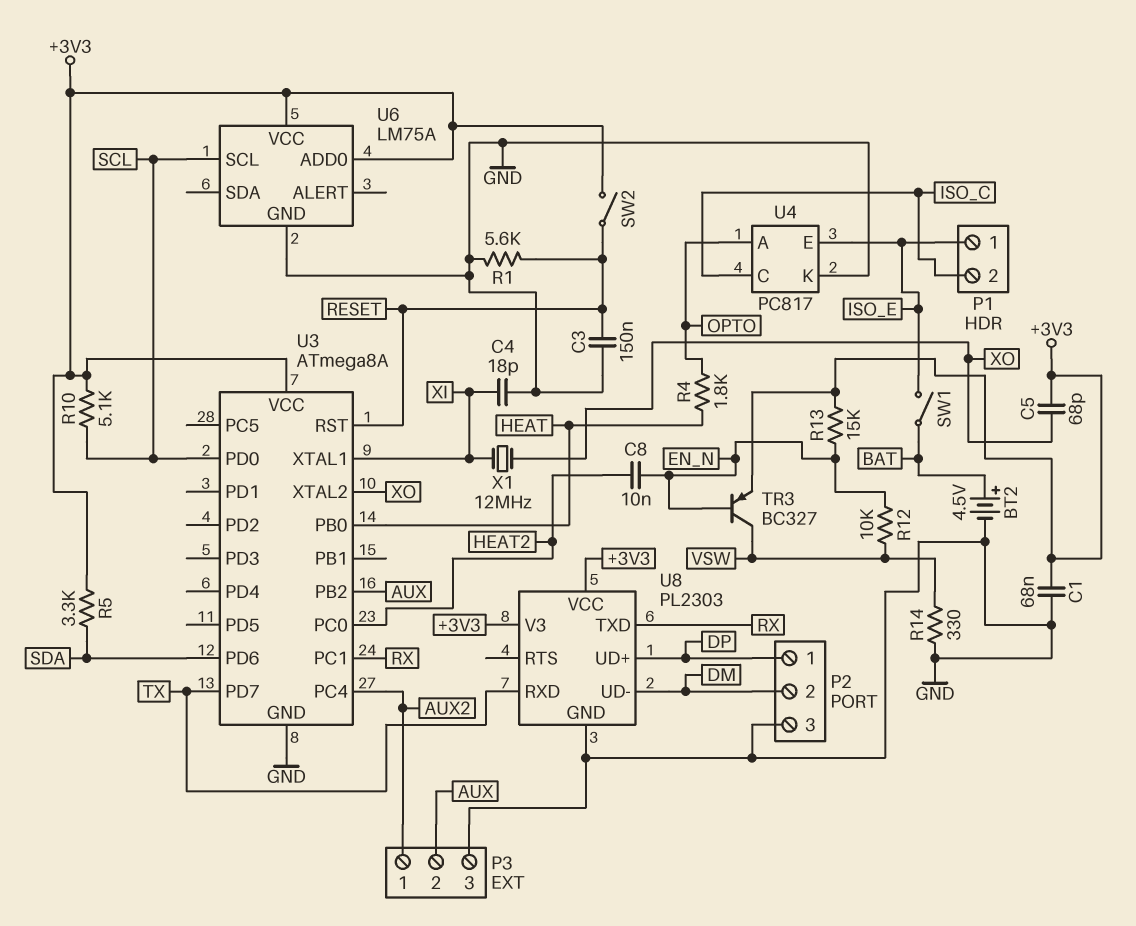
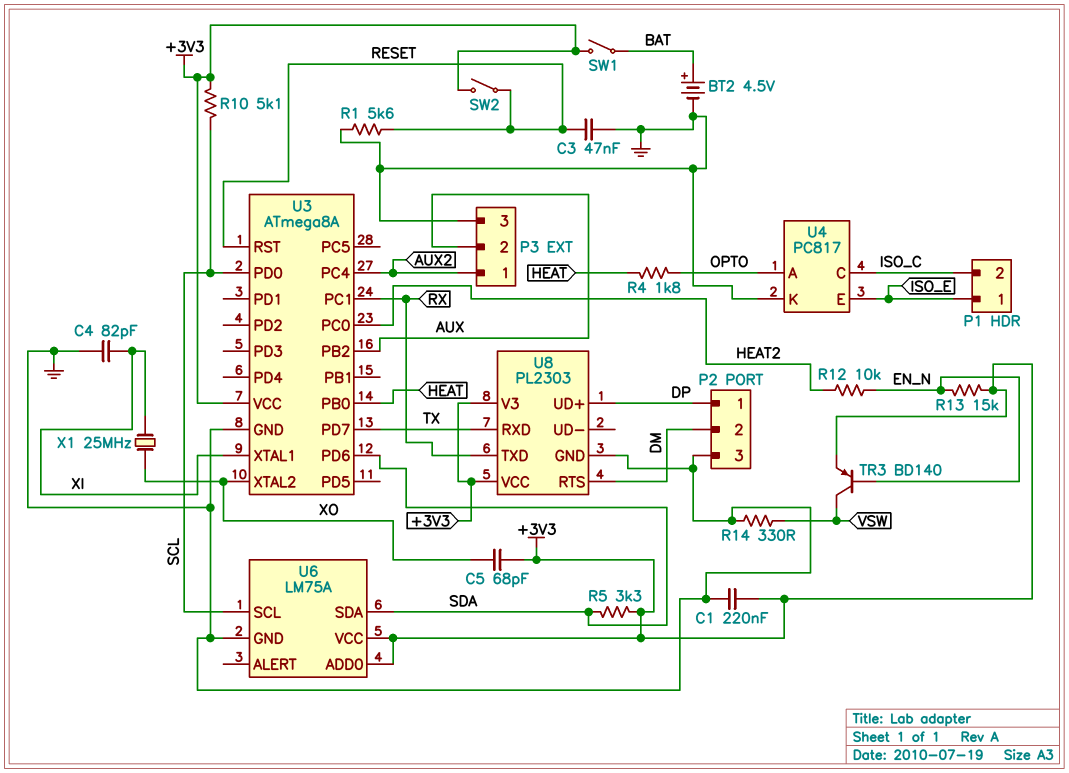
C1: 68nF (+3V3, GND) -> 220nF (+3V3, GND)
C3: 150nF (GND, RESET) -> 47nF (GND, RESET)
C4: 18pF (GND, XI) -> 82pF (GND, XI)
C8: 10nF (EN_N, HEAT2) -> none
R12: 10k (EN_N, VSW) -> 10k (EN_N, HEAT2)
SW1: switch (BAT, ISO_E) -> switch (+3V3, BAT)
TR3: PNP BC327 (B EN_N, C VSW, E +3V3) -> PNP BD140 (B EN_N, C VSW, E +3V3)
U6 pin SDA: none -> SDA
U8 pin RTS: none -> DM
U8 pin UD-: DM -> none
X1: 12MHz (XI, XO) -> 25MHz (XI, XO)

